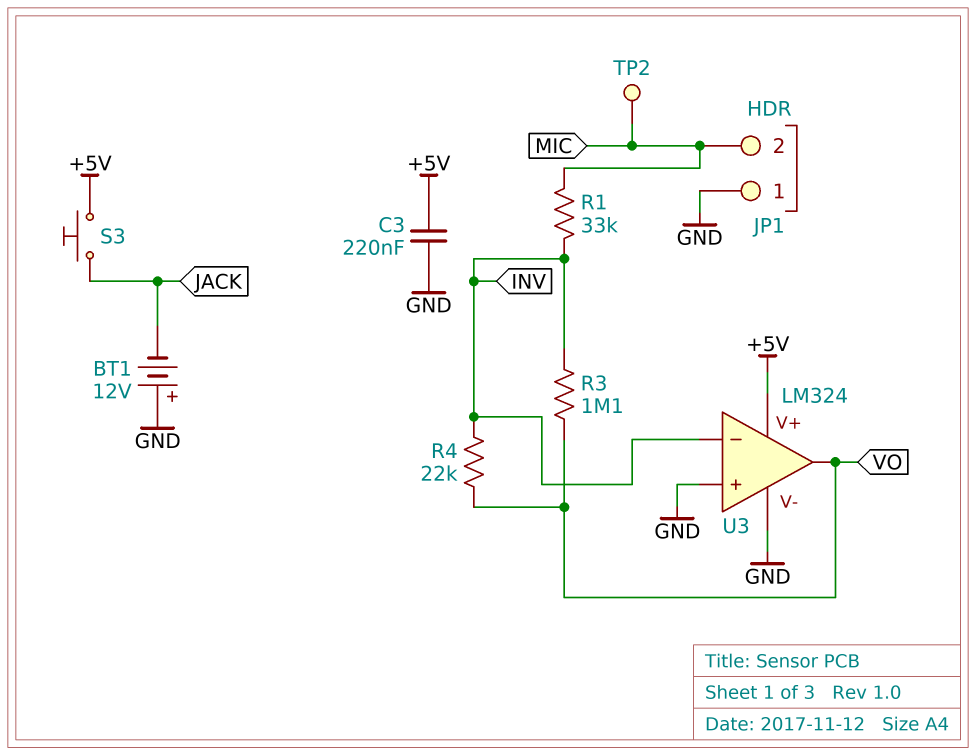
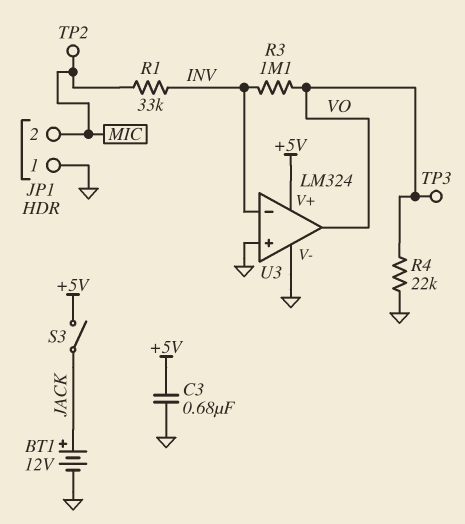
BT1: 12V (plus GND, minus JACK) -> 12V (plus JACK, minus GND)
C3: 220nF (+5V, GND) -> 680nF (+5V, GND)
R4: 22k (INV, VO) -> 22k (GND, VO)
S3: button (+5V, JACK) -> switch (+5V, JACK)
TP3: none -> test point (VO)

